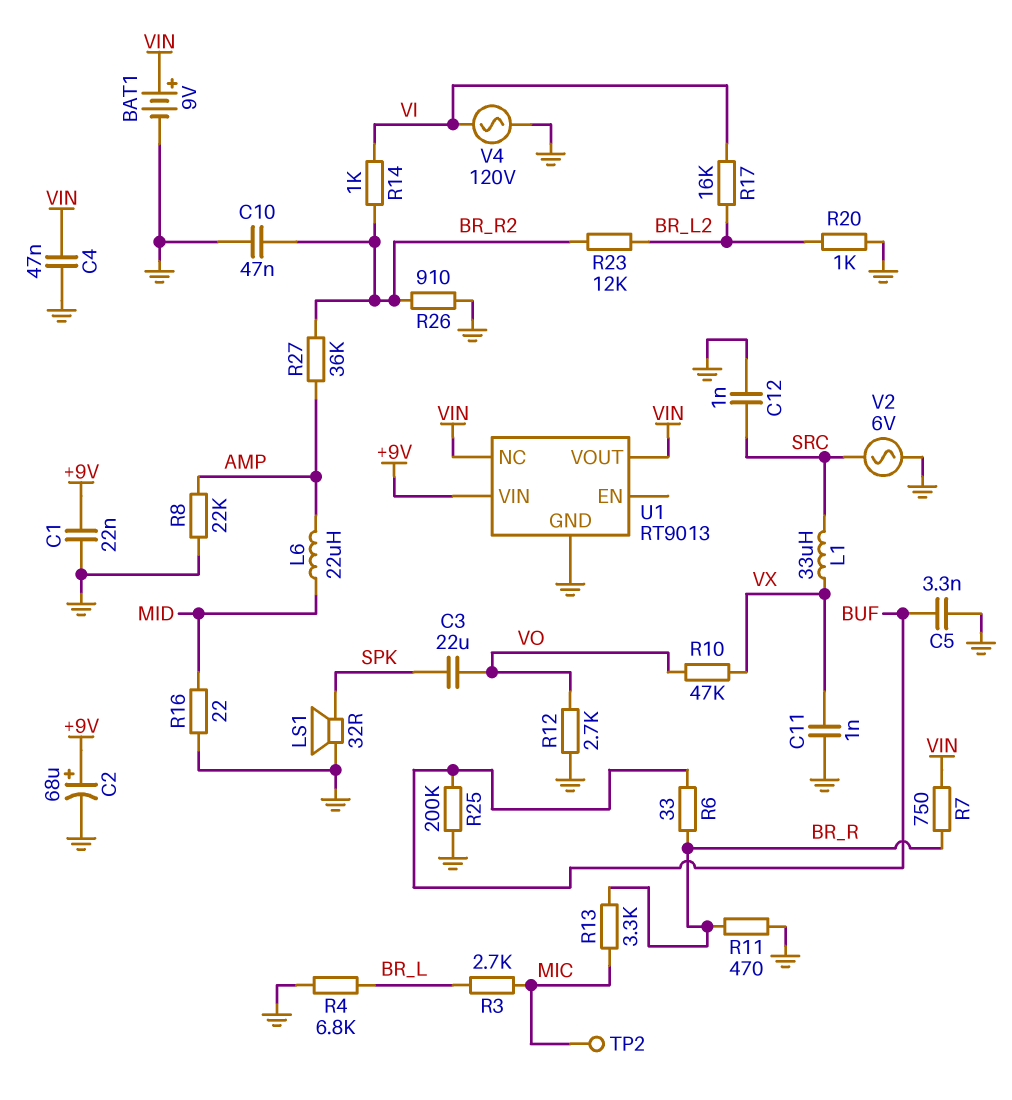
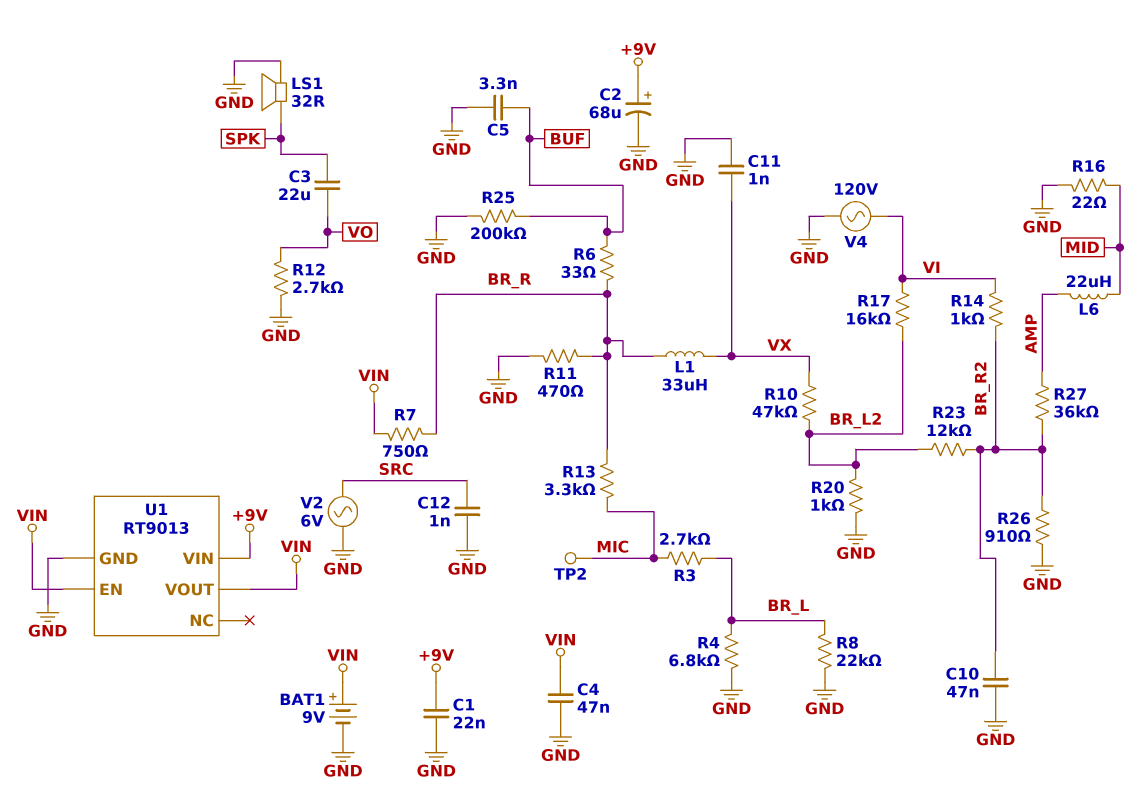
L1: 33uH (SRC, VX) -> 33uH (BR_R, VX)
R8: 22k (AMP, GND) -> 22k (BR_L, GND)
R10: 47k (VO, VX) -> 47k (BR_L2, VX)
U1 pin EN: none -> VIN
U1 pin NC: VIN -> none

